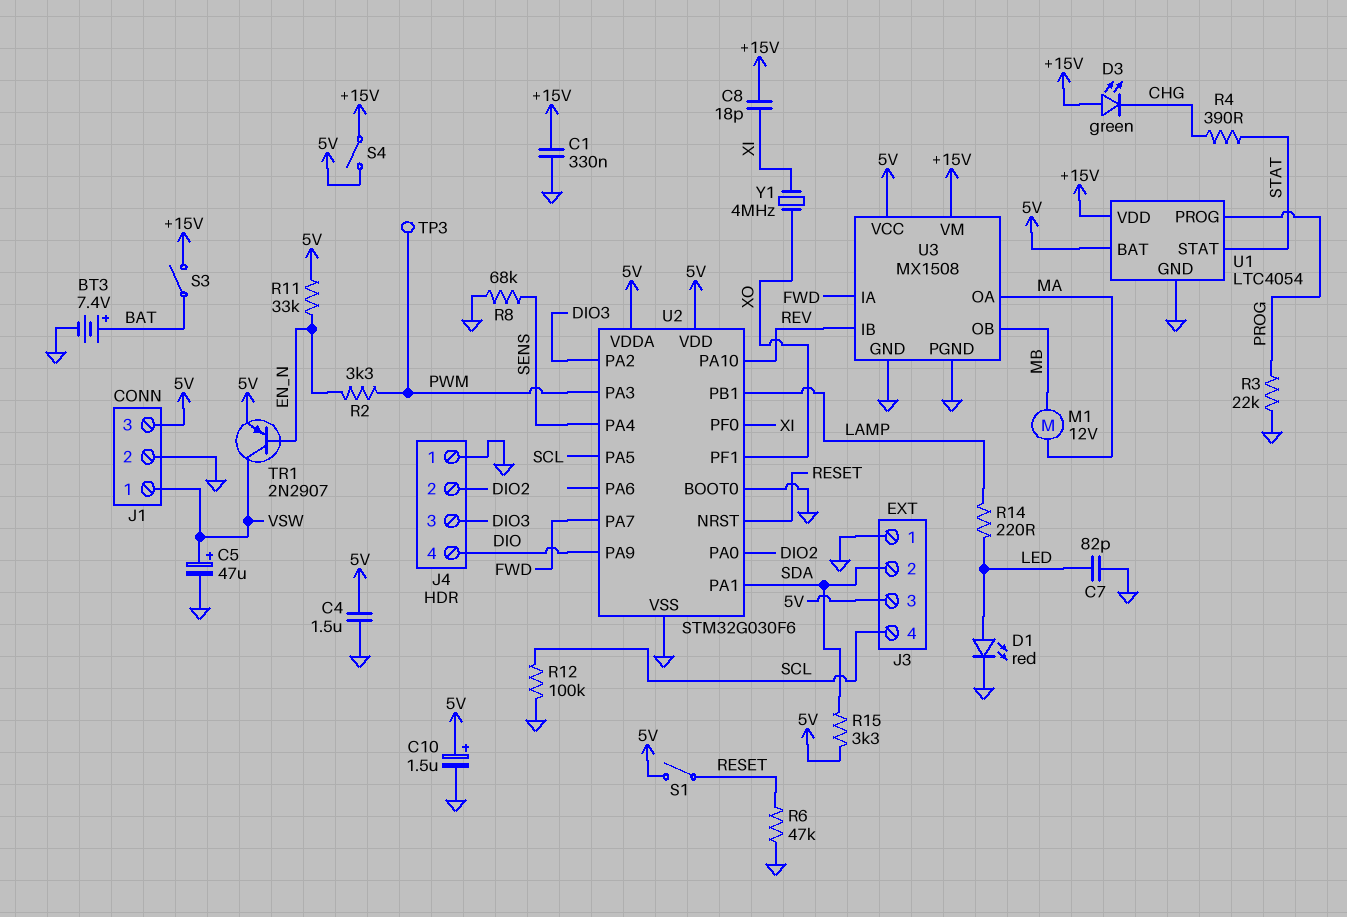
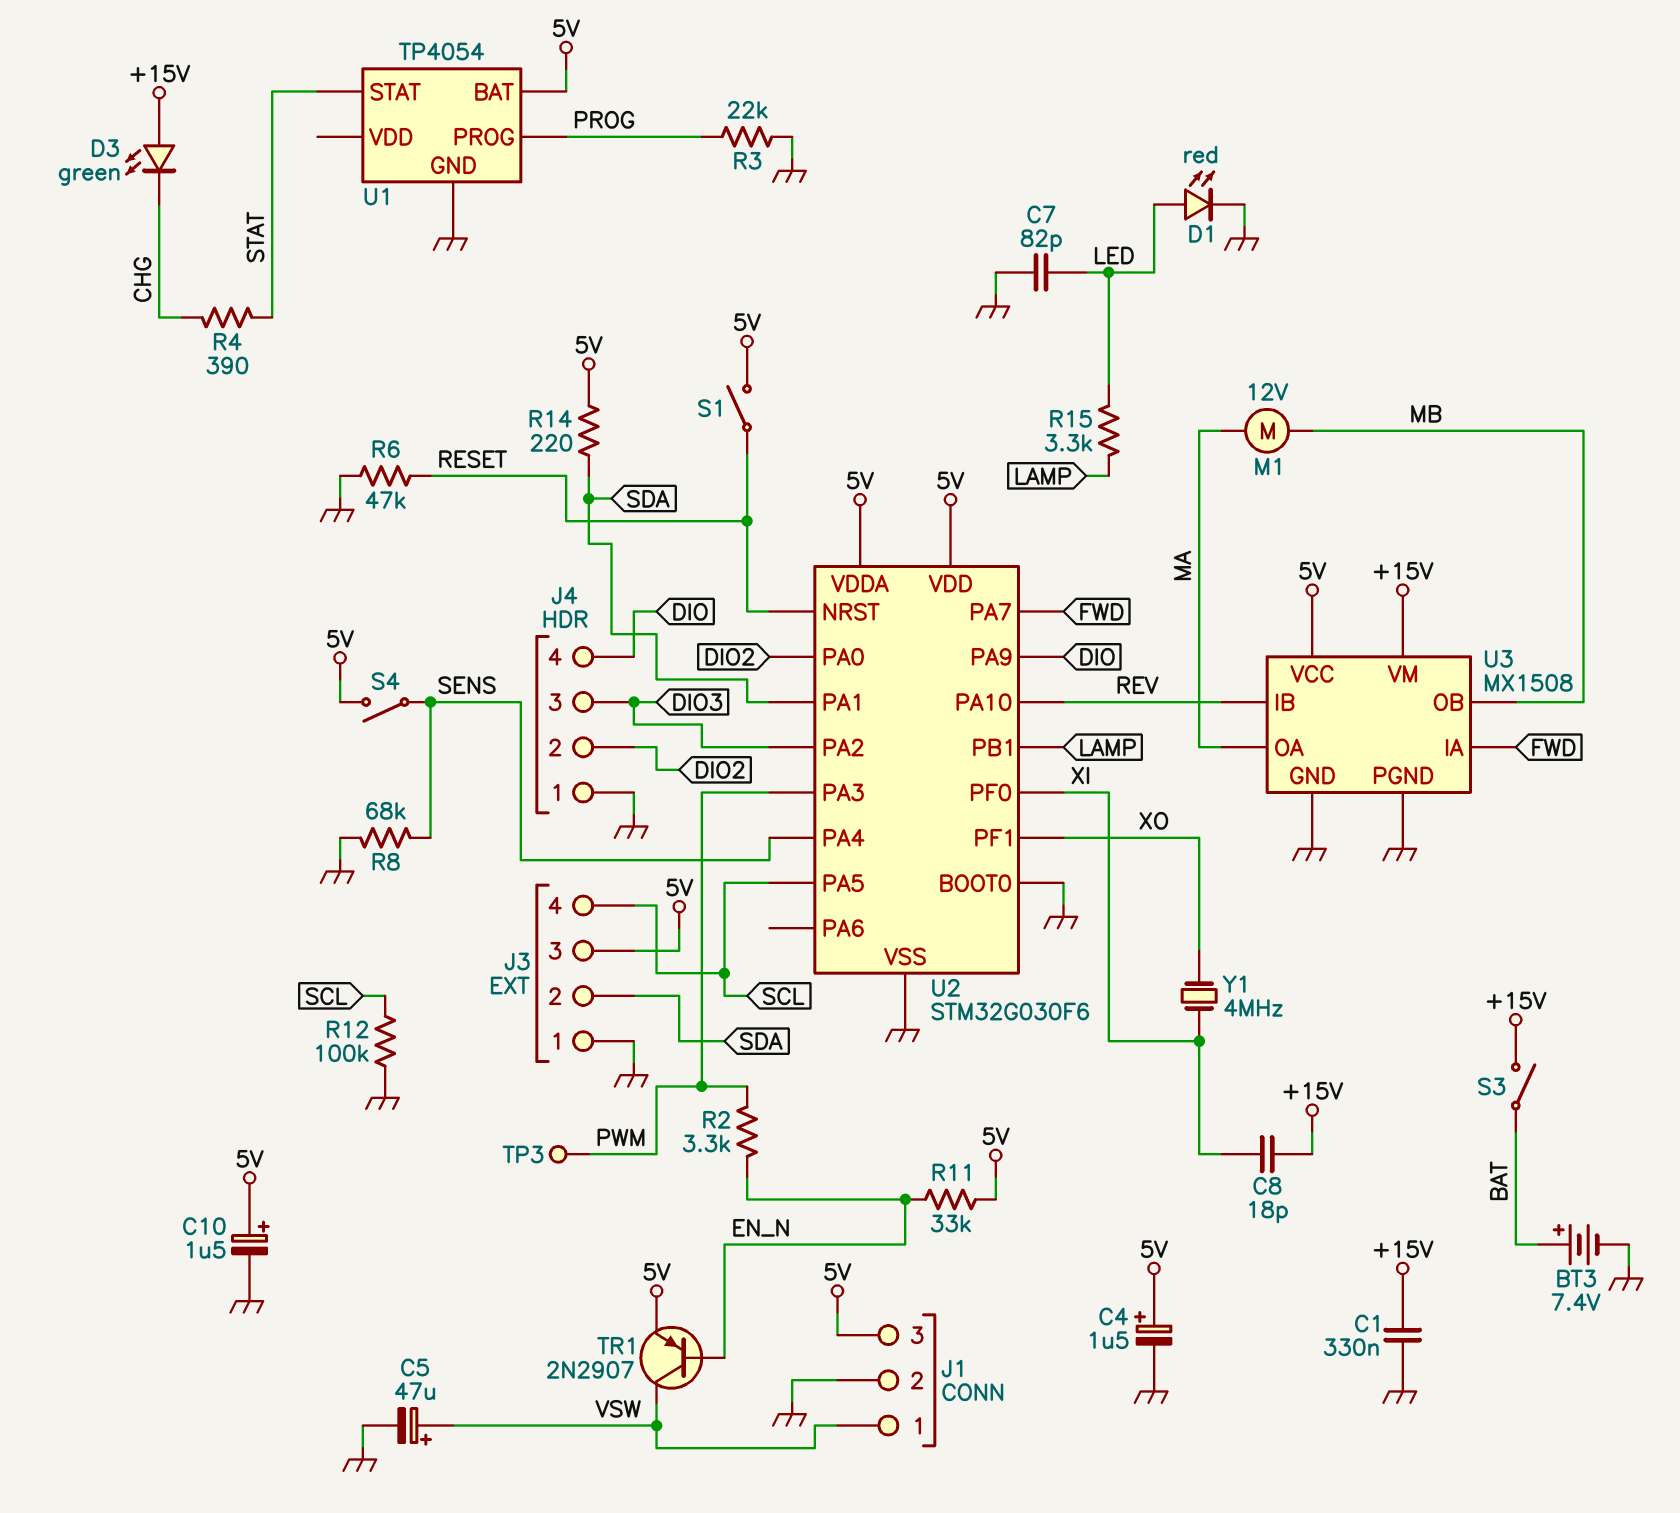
C4: 1.5uF (5V, GND) -> 1.5uF (plus 5V, minus GND)
R14: 220 (LAMP, LED) -> 220 (5V, SDA)
R15: 3.3k (5V, SDA) -> 3.3k (LAMP, LED)
S4: switch (+15V, 5V) -> switch (5V, SENS)
U1: LTC4054 -> TP4054
U1 pin VDD: +15V -> none

